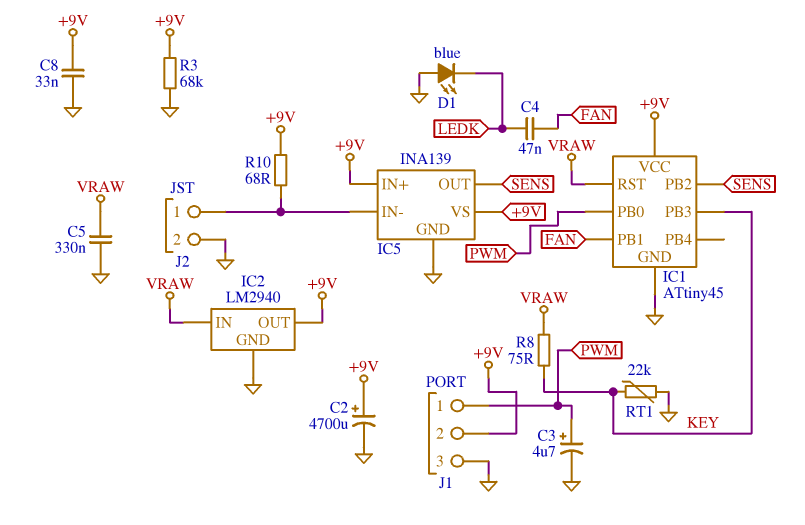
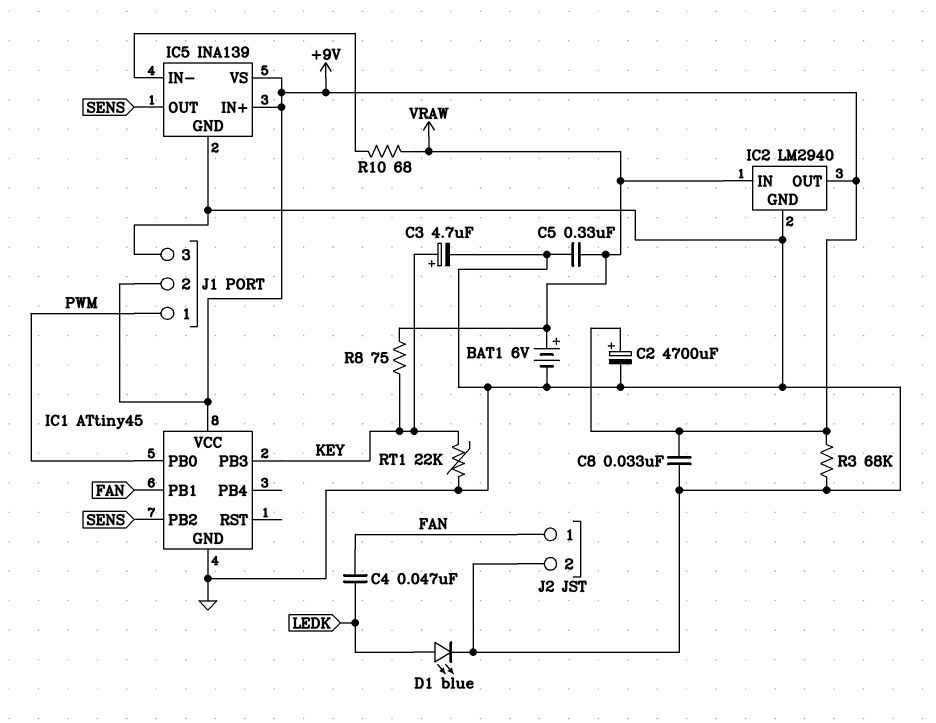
BAT1: none -> 6V (plus VRAW, minus GND)
C3: 4.7uF (plus PWM, minus GND) -> 4.7uF (plus KEY, minus GND)
D1: LED blue (A GND, K LEDK) -> LED blue (A LEDK, K GND)
IC1 pin RST: VRAW -> none
J2 pin 1: IC5/IN- -> FAN
R10: 68 (+9V, IC5/IN-) -> 68 (IC5/IN-, VRAW)

